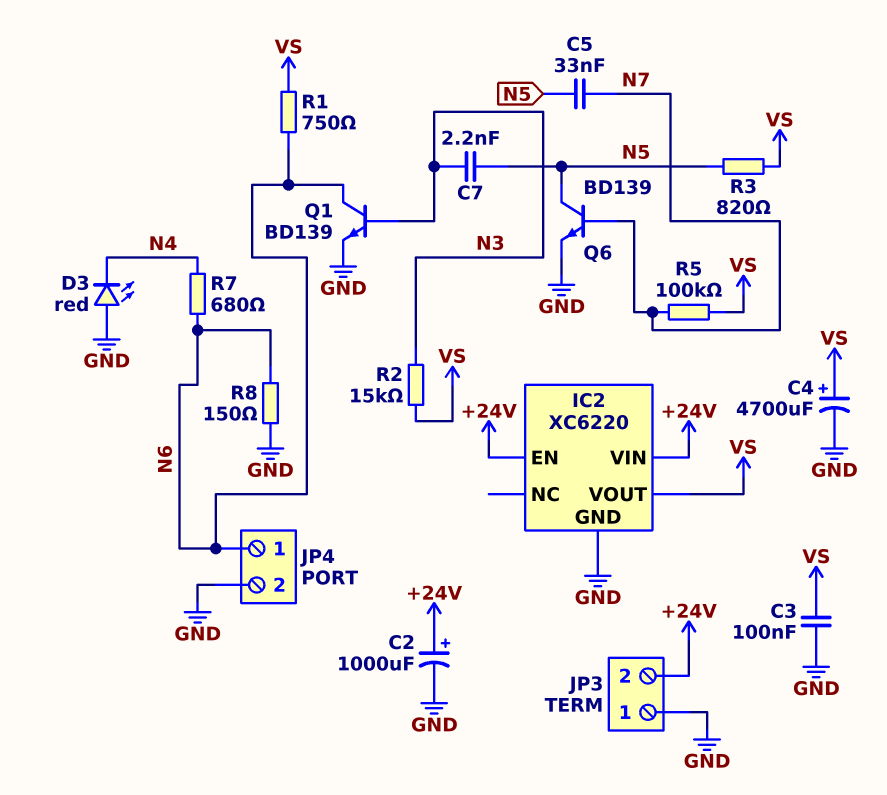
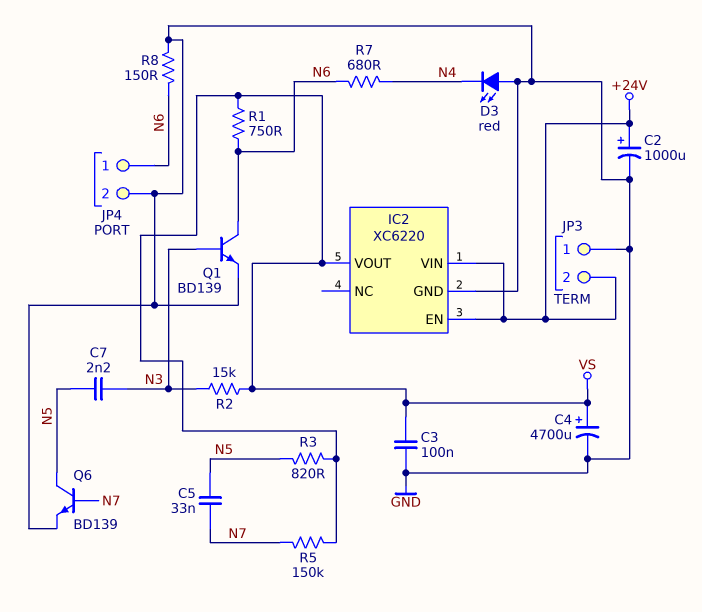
R5: 100k (N7, VS) -> 150k (N7, VS)

